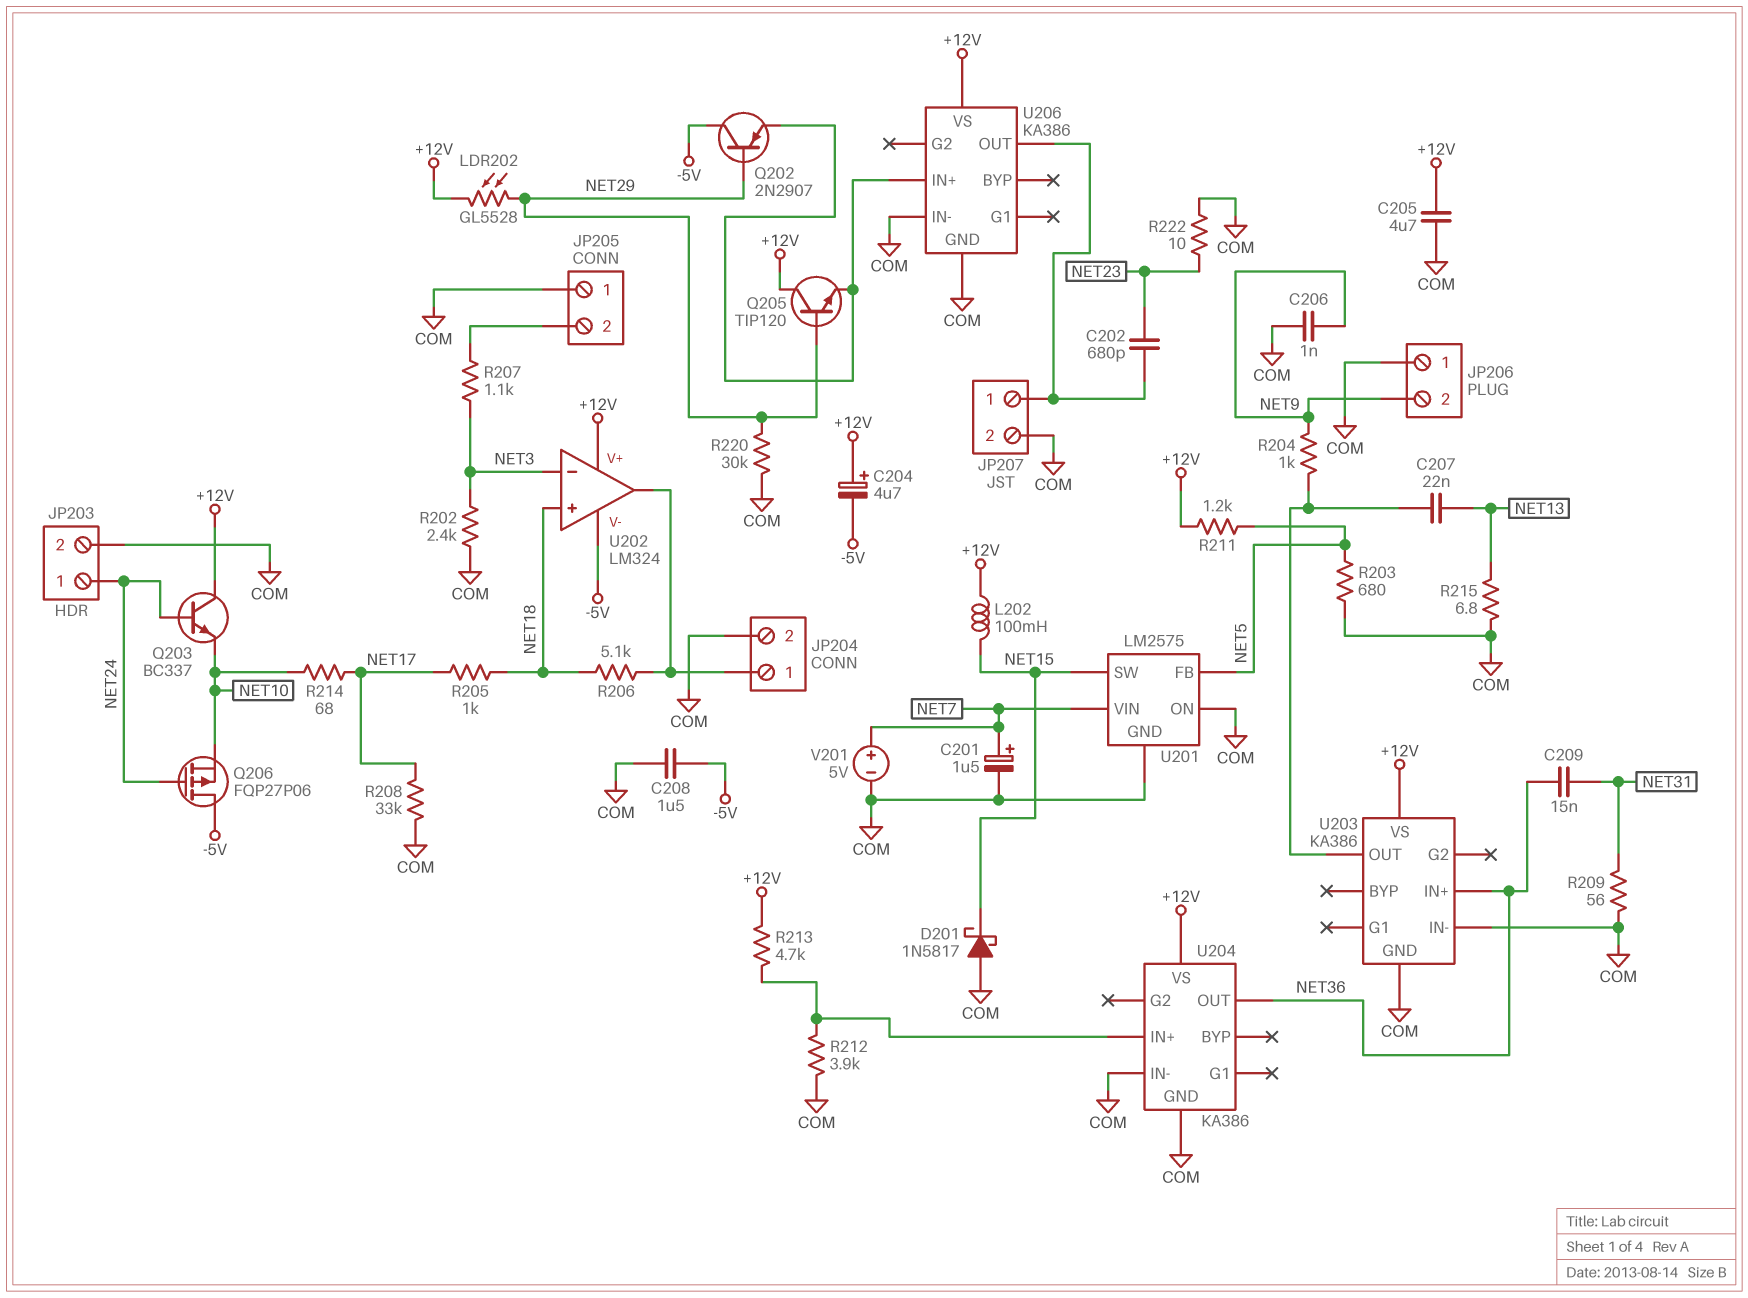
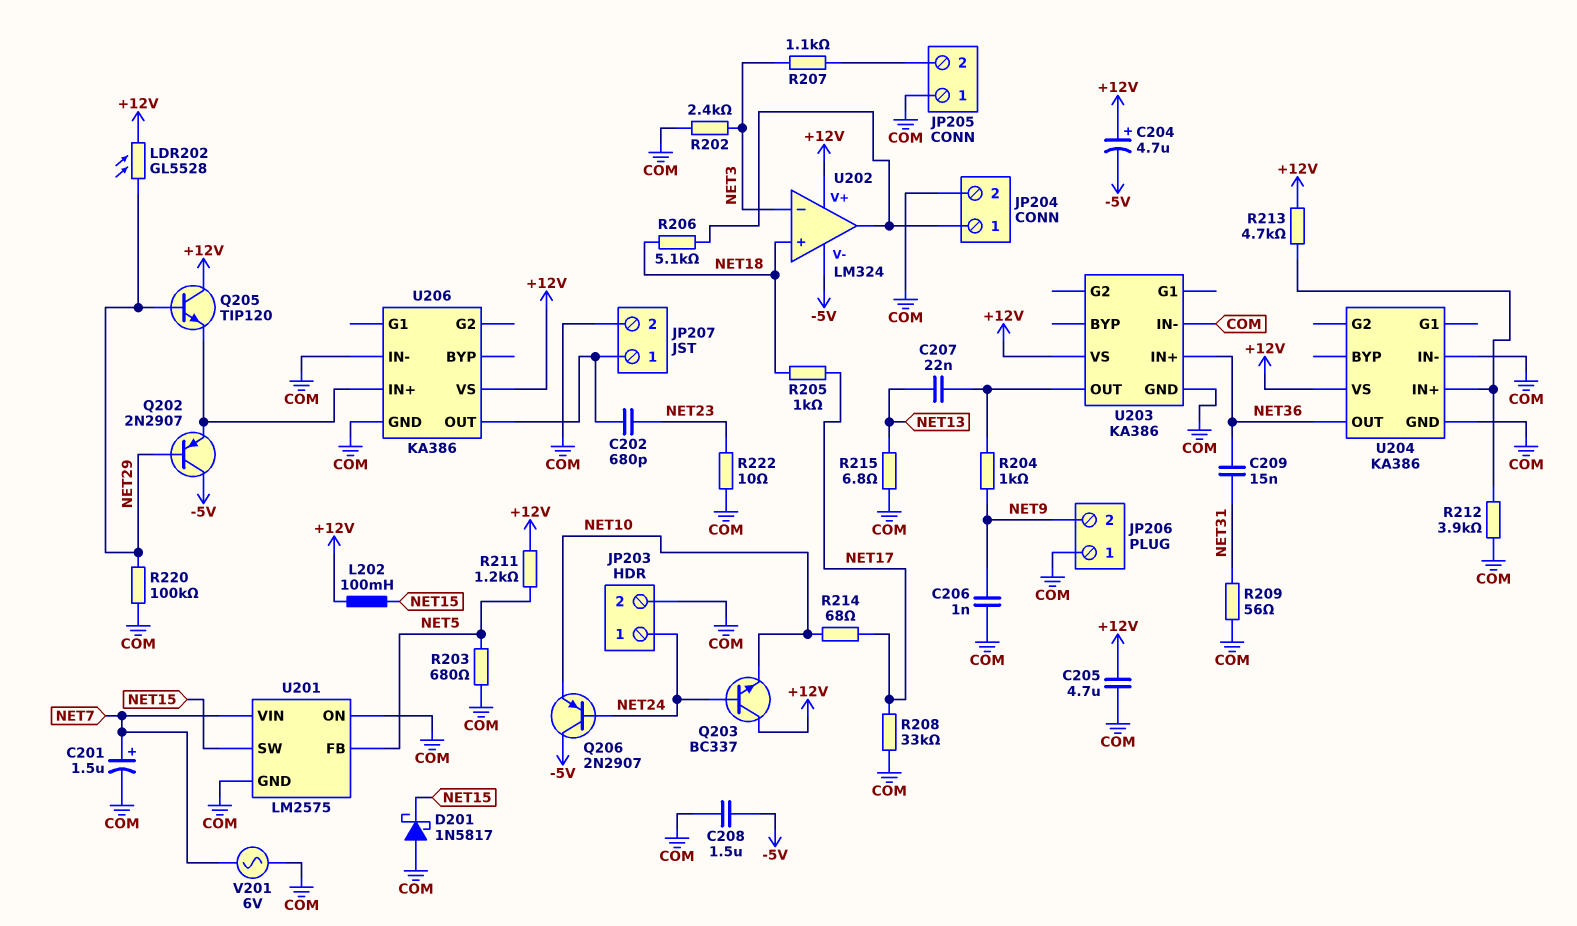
Q206: PMOS FQP27P06 (G NET24, D -5V, S NET10) -> PNP 2N2907 (B NET24, C -5V, E NET10)
R220: 30k (COM, NET29) -> 100k (COM, NET29)
V201: 5V (plus NET7, minus COM) -> AC 6V (COM, NET7)

